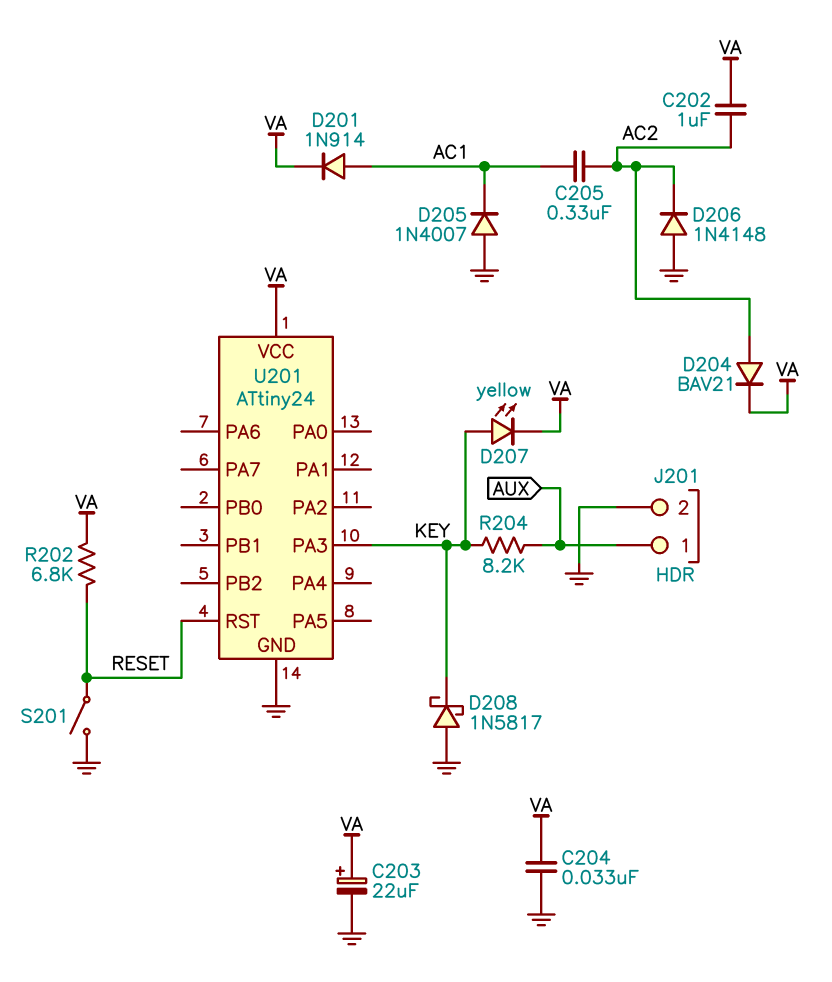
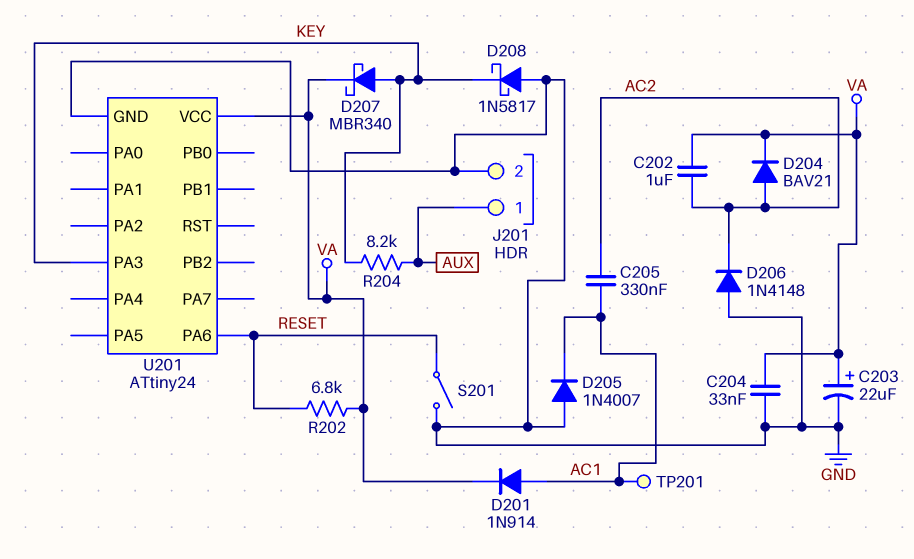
D207: LED yellow (A KEY, K VA) -> schottky MBR340 (A KEY, K VA)
TP201: none -> test point (AC1)
U201 pin PA6: none -> RESET
U201 pin RST: RESET -> none

